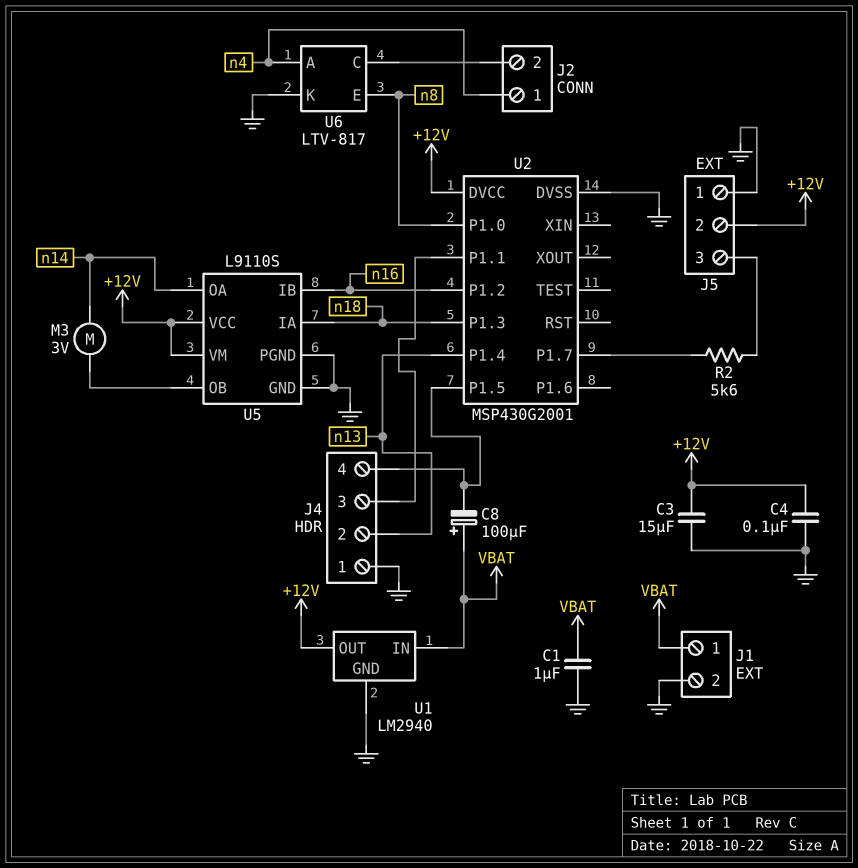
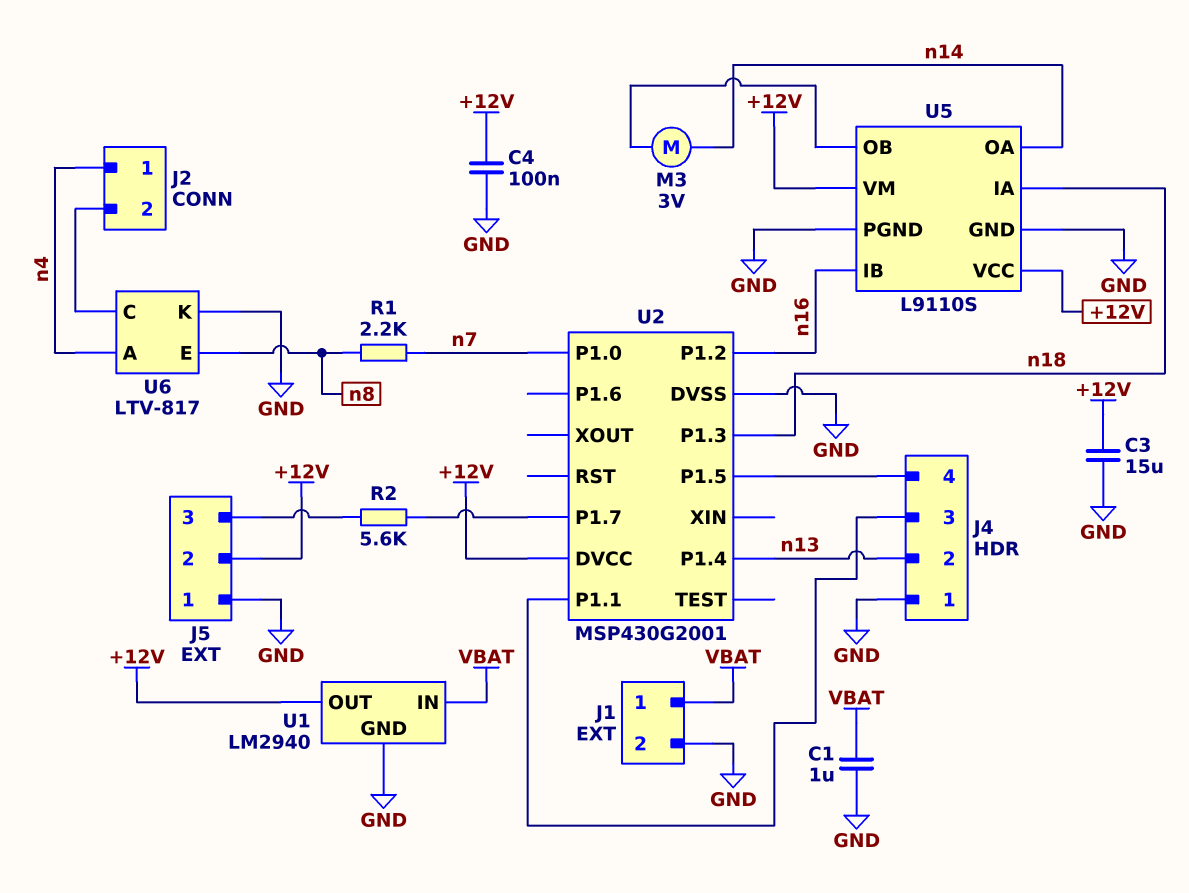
C8: 100uF (plus VBAT, minus J4/4) -> none
R1: none -> 2.2k (n7, n8)
U2 pin P1.0: n8 -> n7

